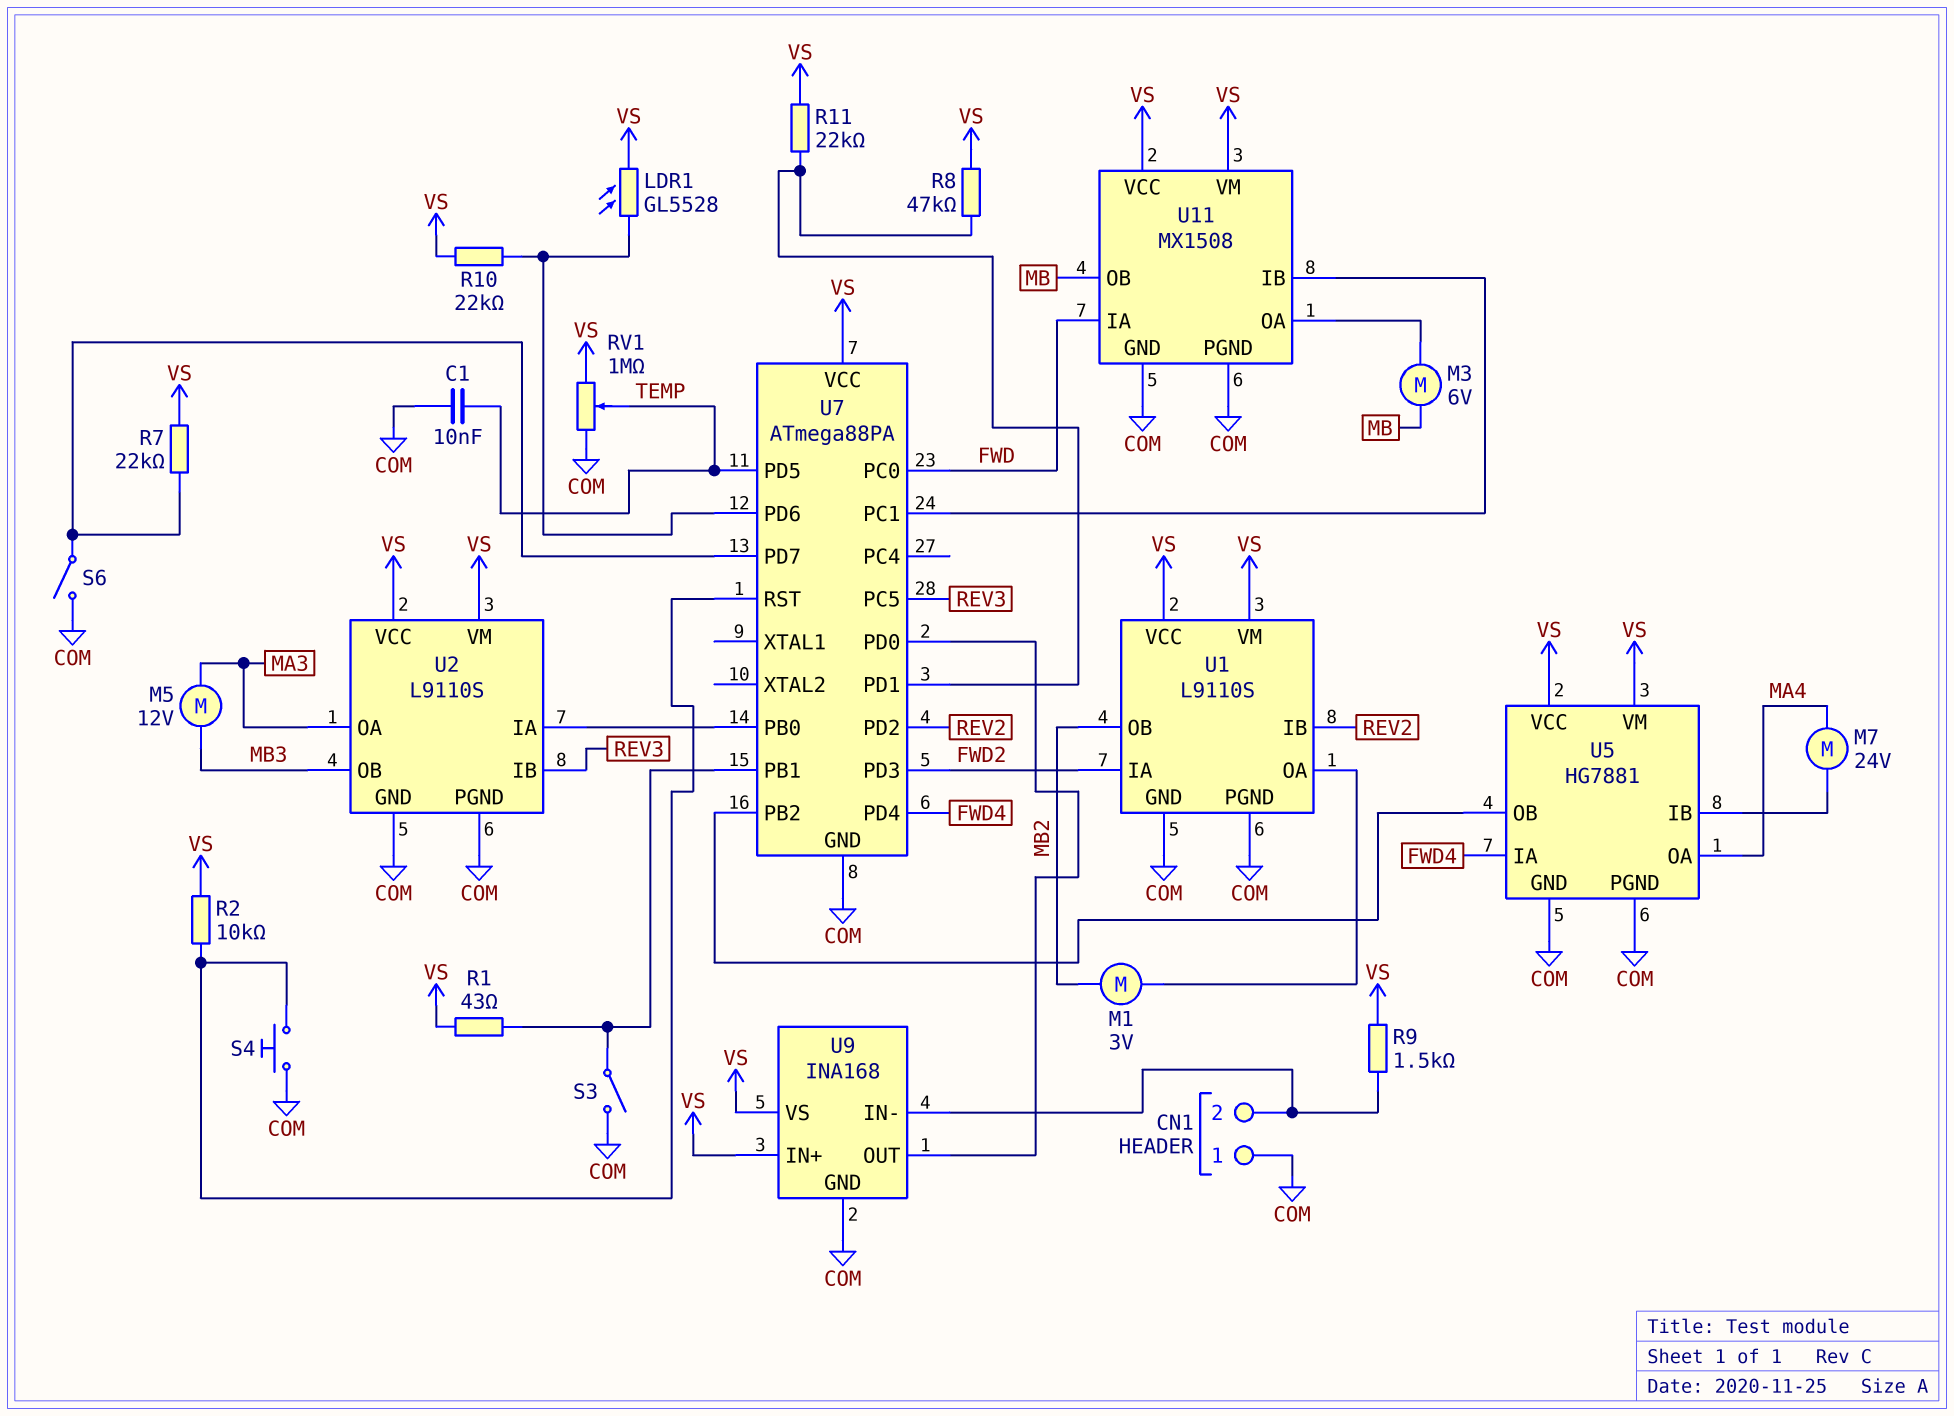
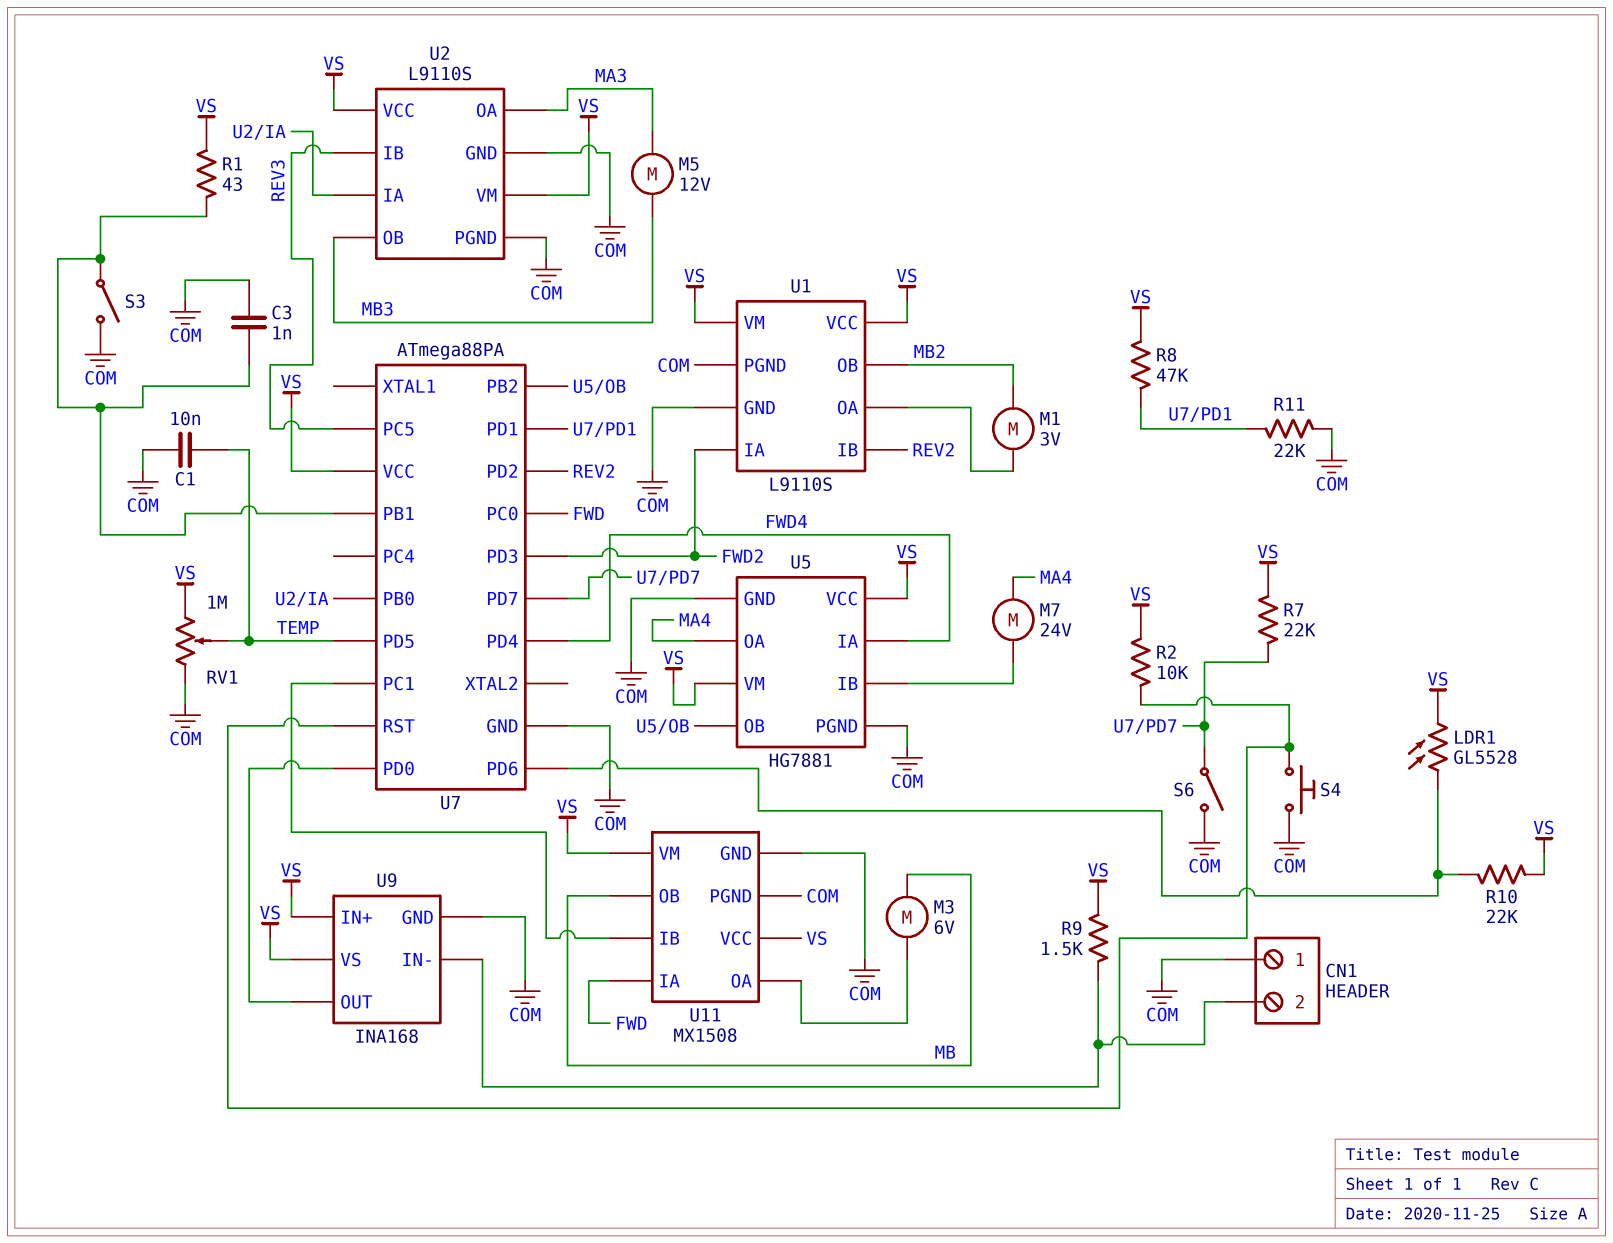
C3: none -> 1nF (COM, U7/PB1)
R11: 22k (U7/PD1, VS) -> 22k (COM, U7/PD1)

